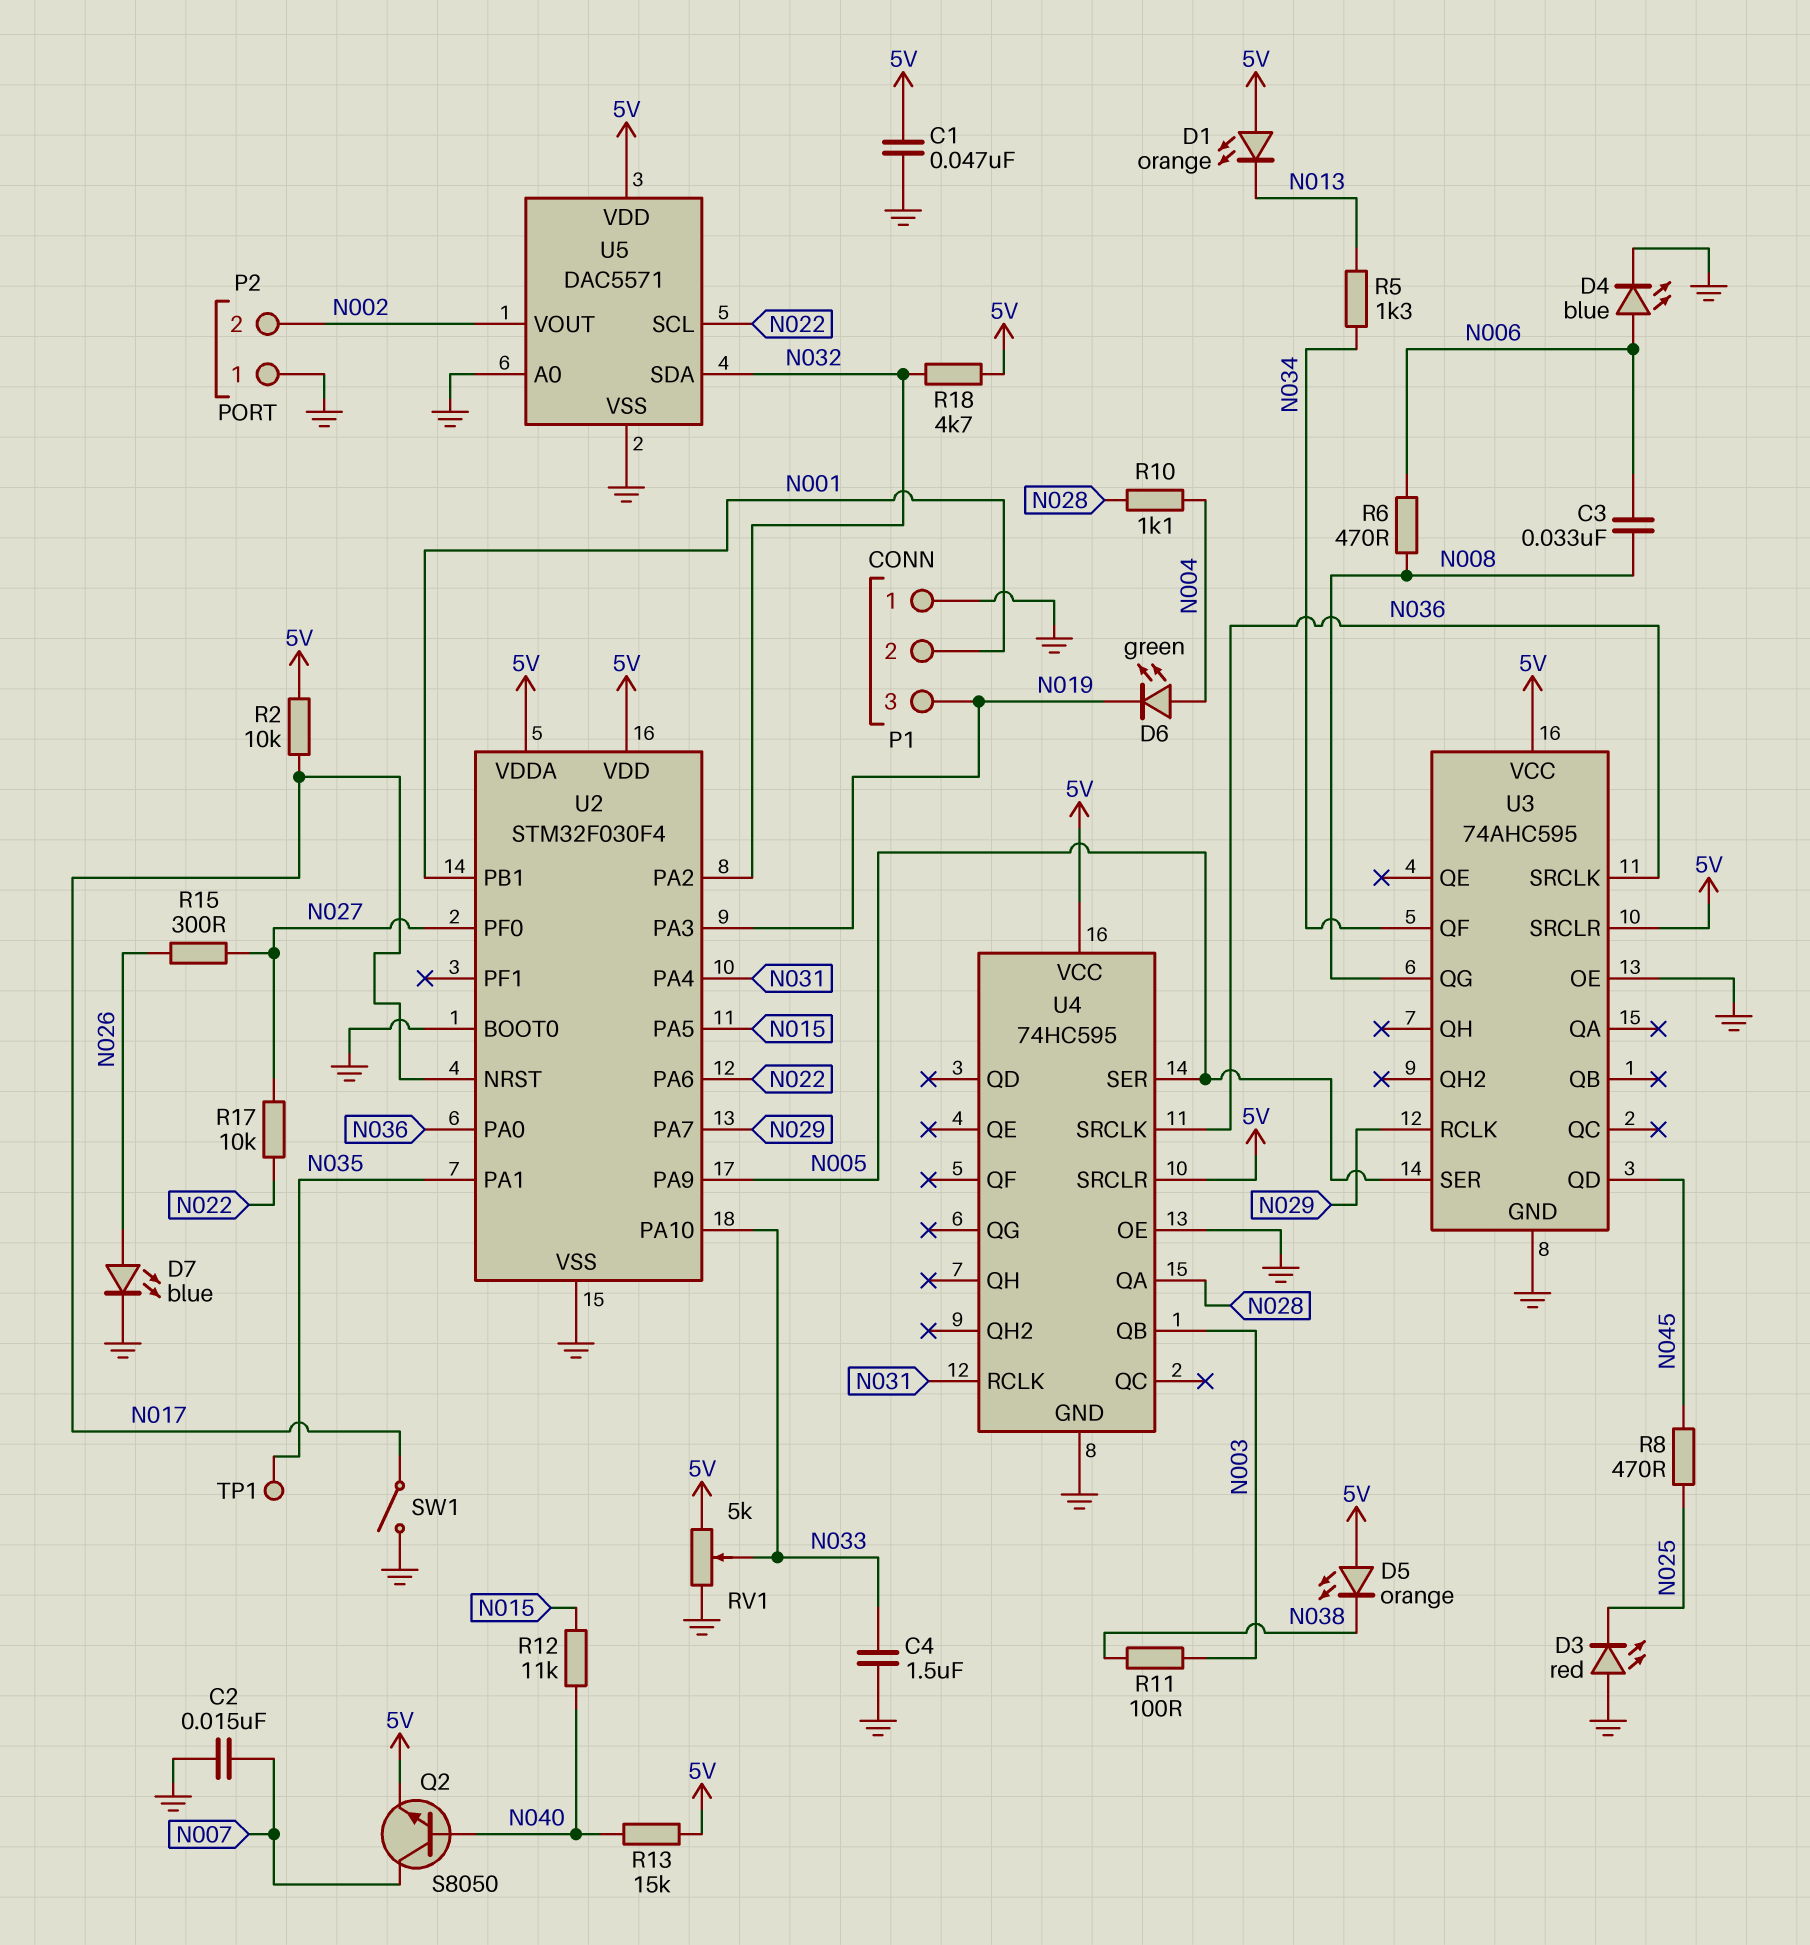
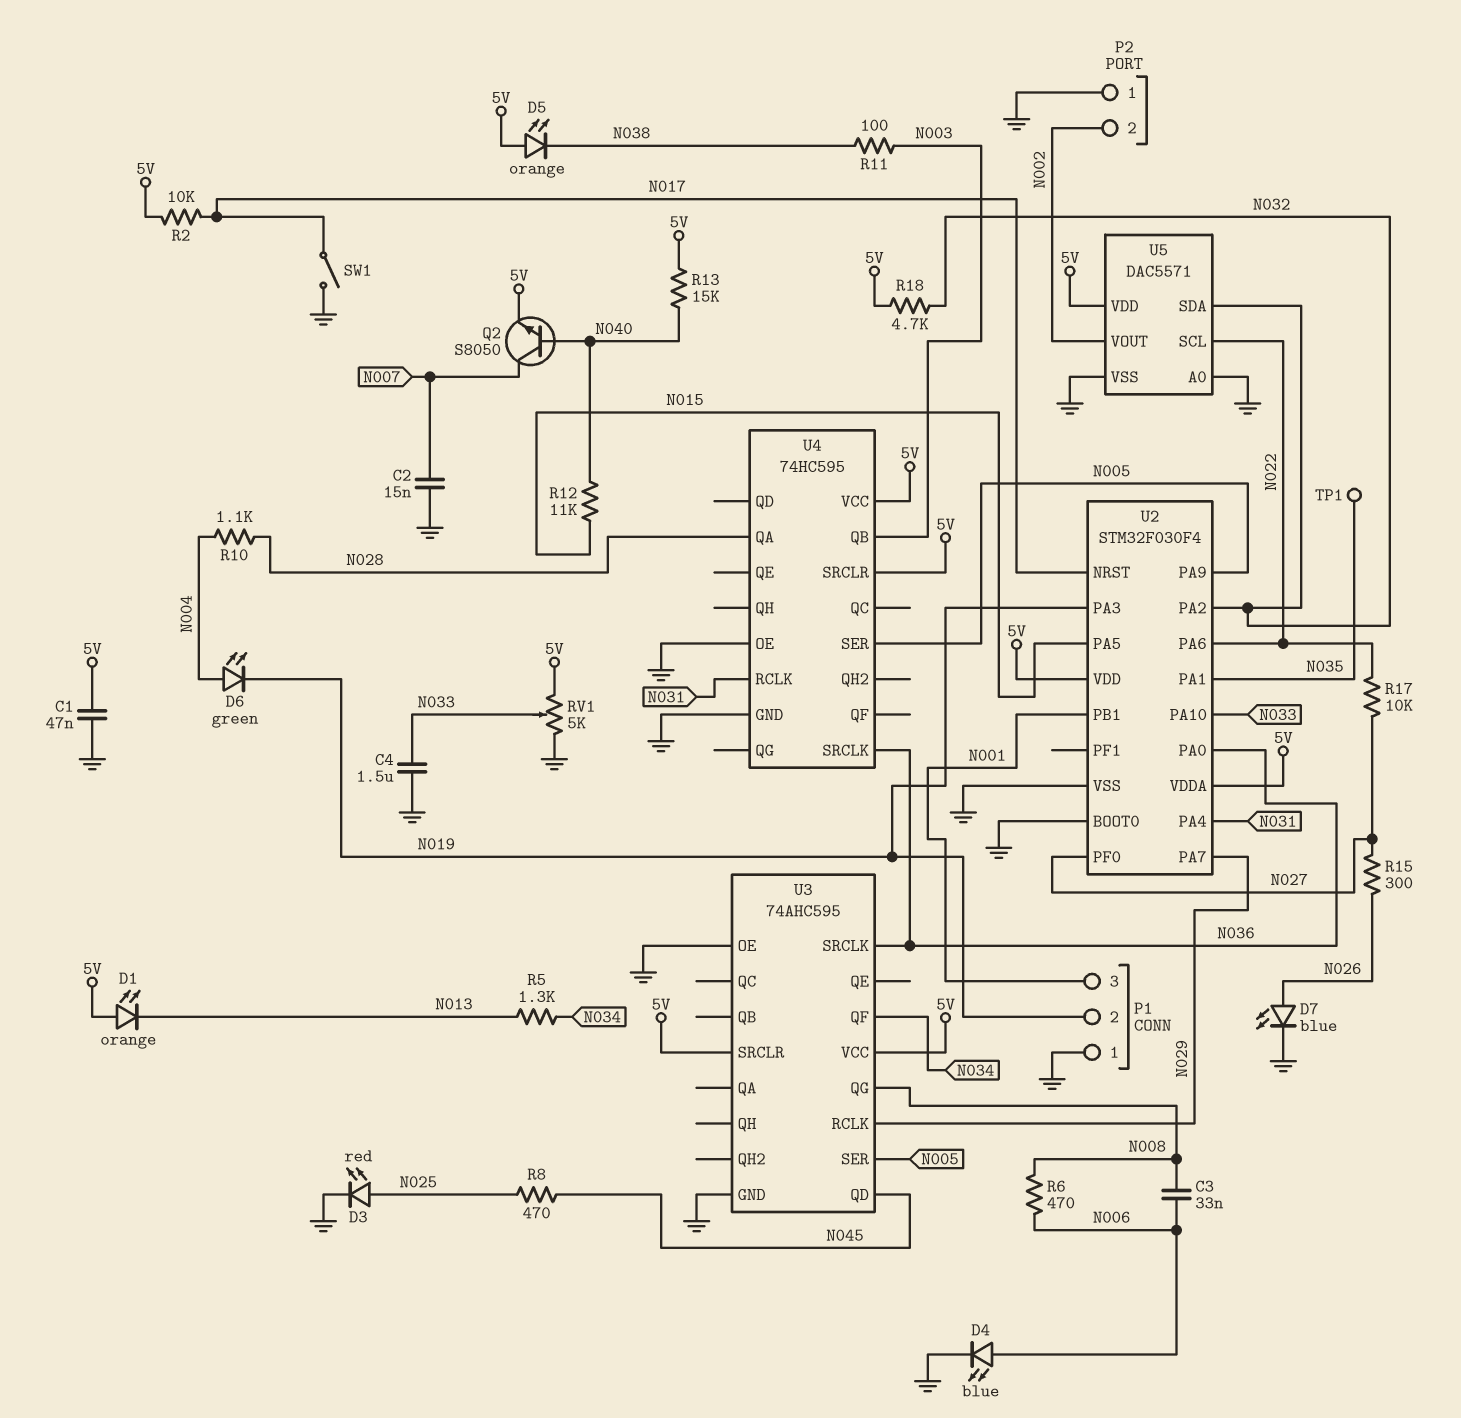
D3: LED red (A GND, K N025) -> LED red (A N025, K GND)
P1 pin 2: N001 -> N019
P1 pin 3: N019 -> N001

